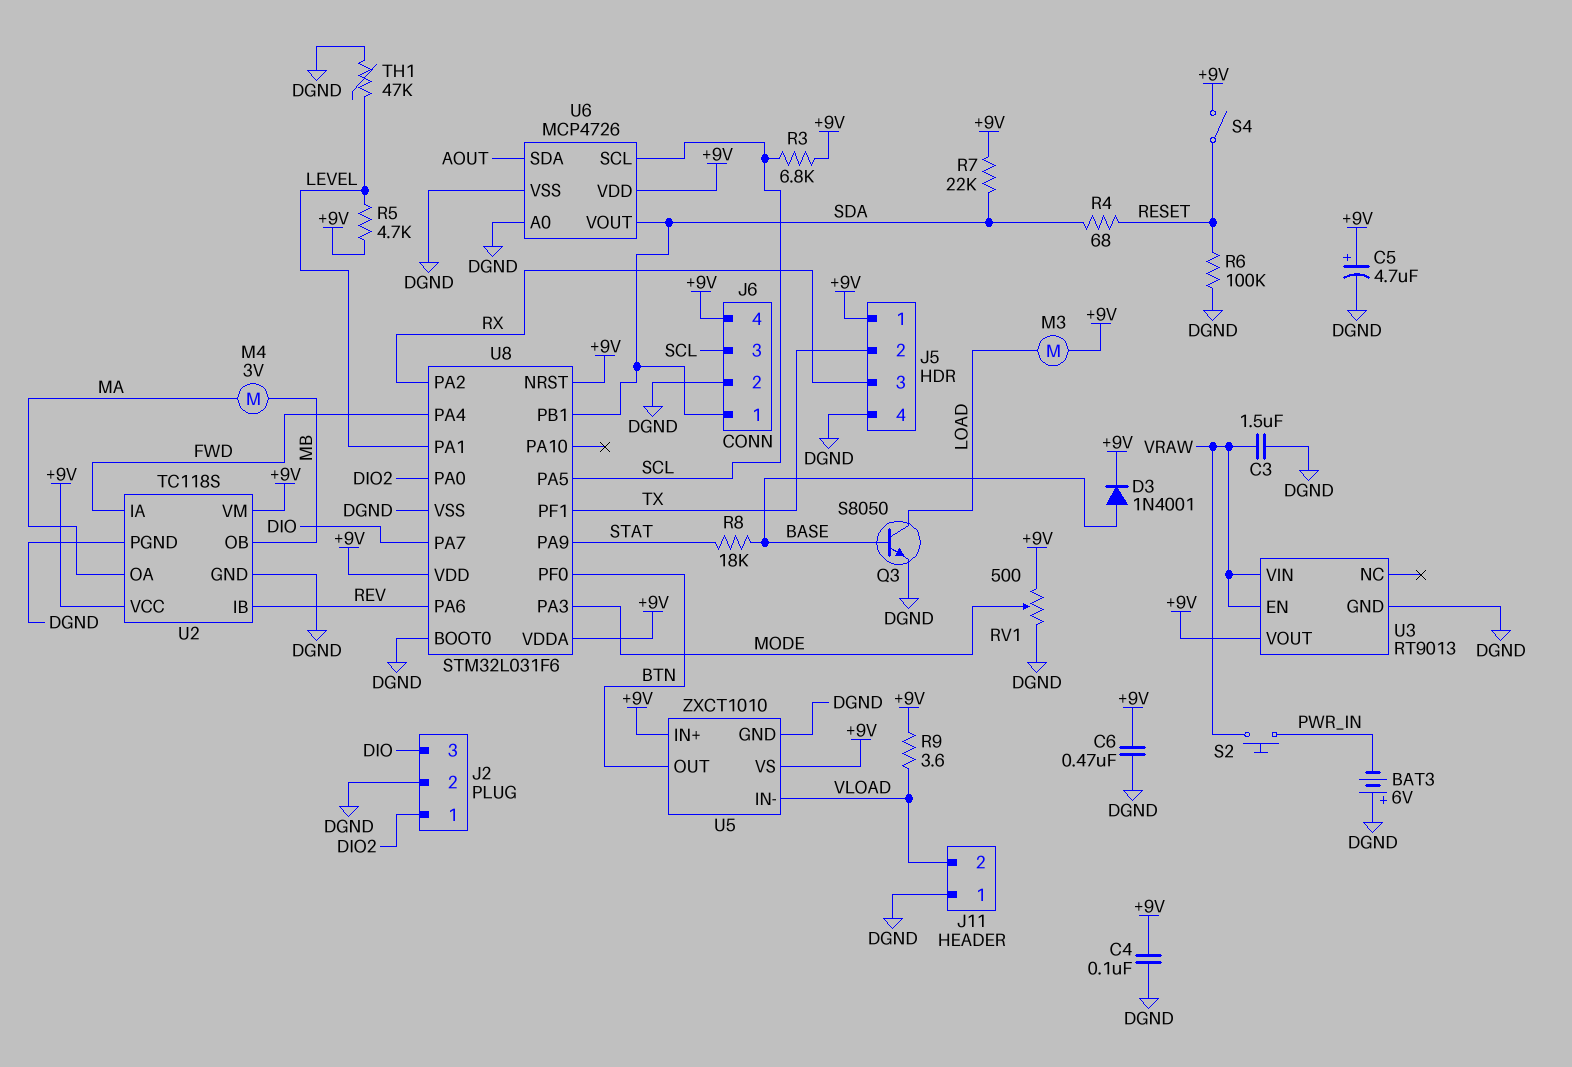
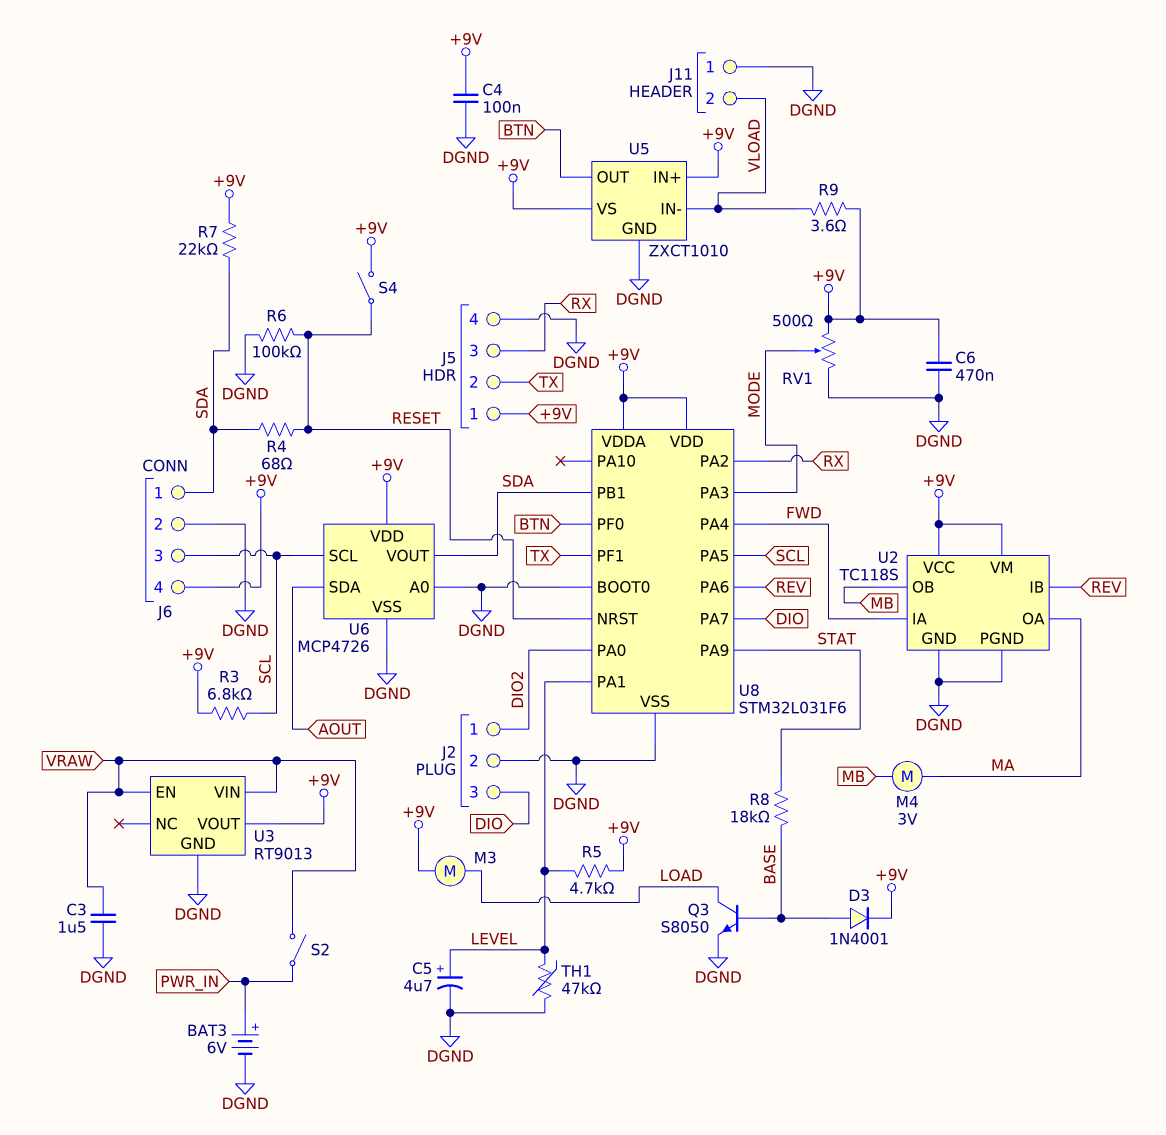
BAT3: 6V (plus DGND, minus PWR_IN) -> 6V (plus PWR_IN, minus DGND)
C5: 4.7uF (plus +9V, minus DGND) -> 4.7uF (plus LEVEL, minus DGND)
S2: button (PWR_IN, VRAW) -> switch (PWR_IN, VRAW)
U8 pin NRST: +9V -> RESET

